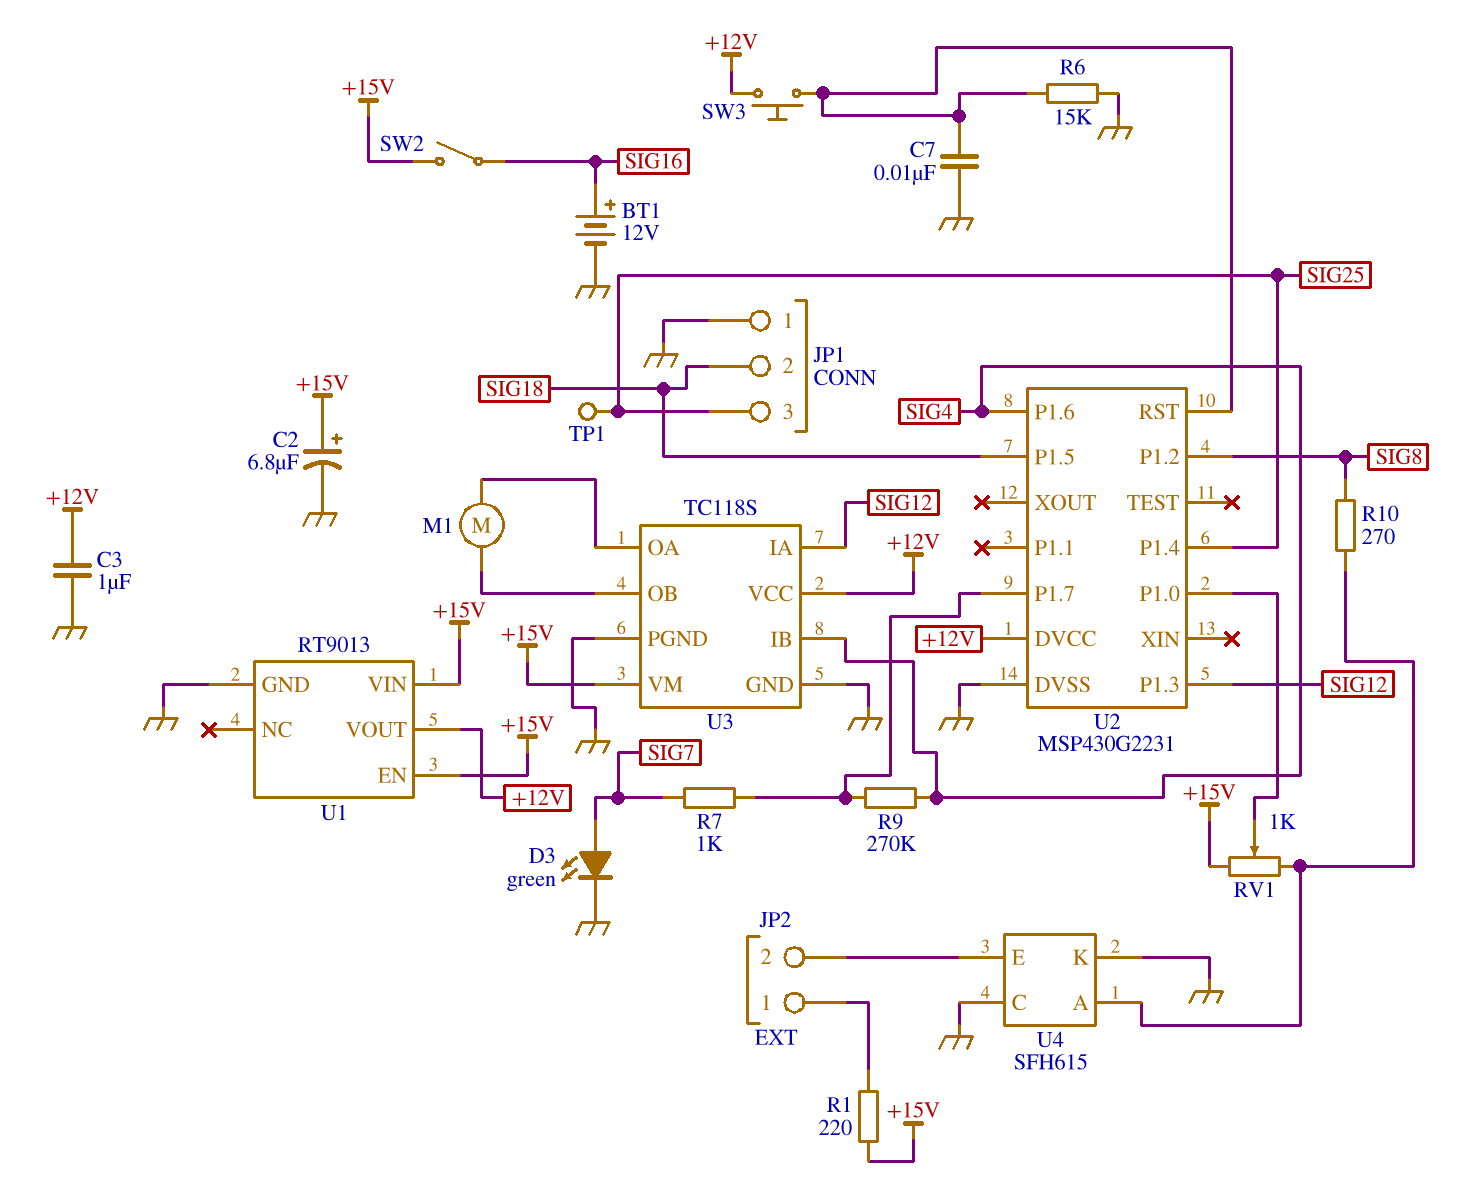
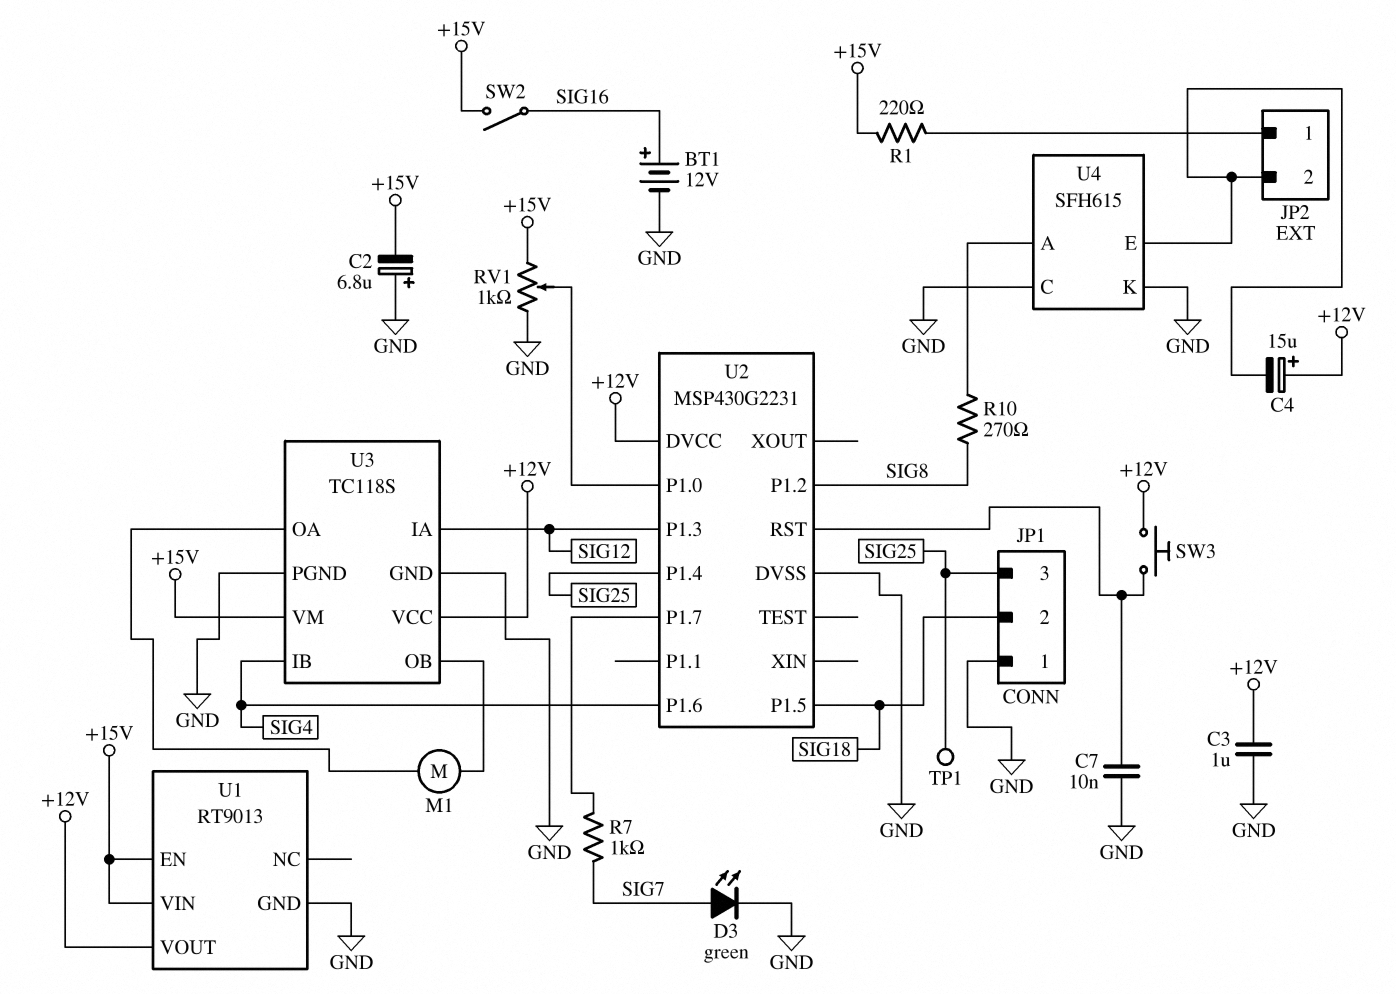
C2: 6.8uF (plus +15V, minus GND) -> 6.8uF (plus GND, minus +15V)
C4: none -> 15uF (plus +12V, minus JP2/2)
R6: 15k (GND, U2/RST) -> none
R9: 270k (SIG4, U2/P1.7) -> none
RV1: 1k (+15V, U4/A, wiper U2/P1.0) -> 1k (+15V, GND, wiper U2/P1.0)

